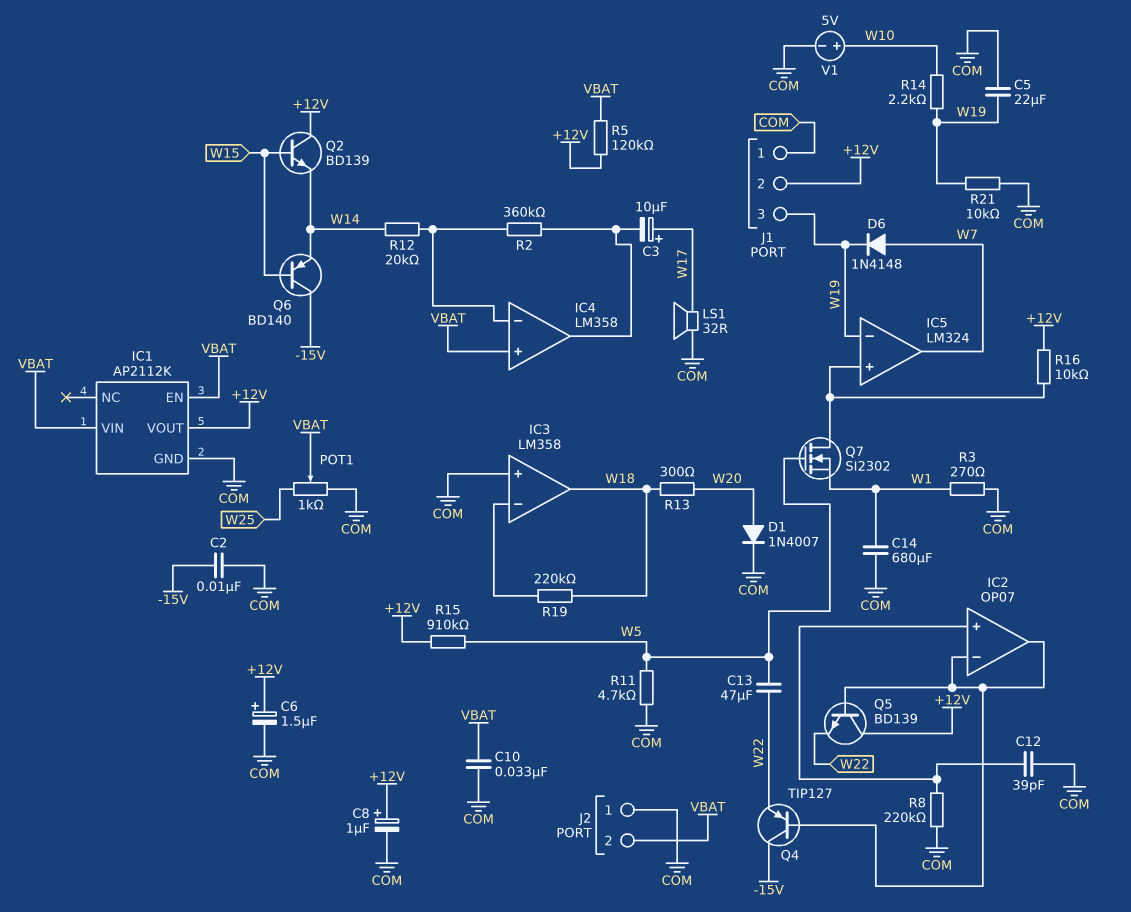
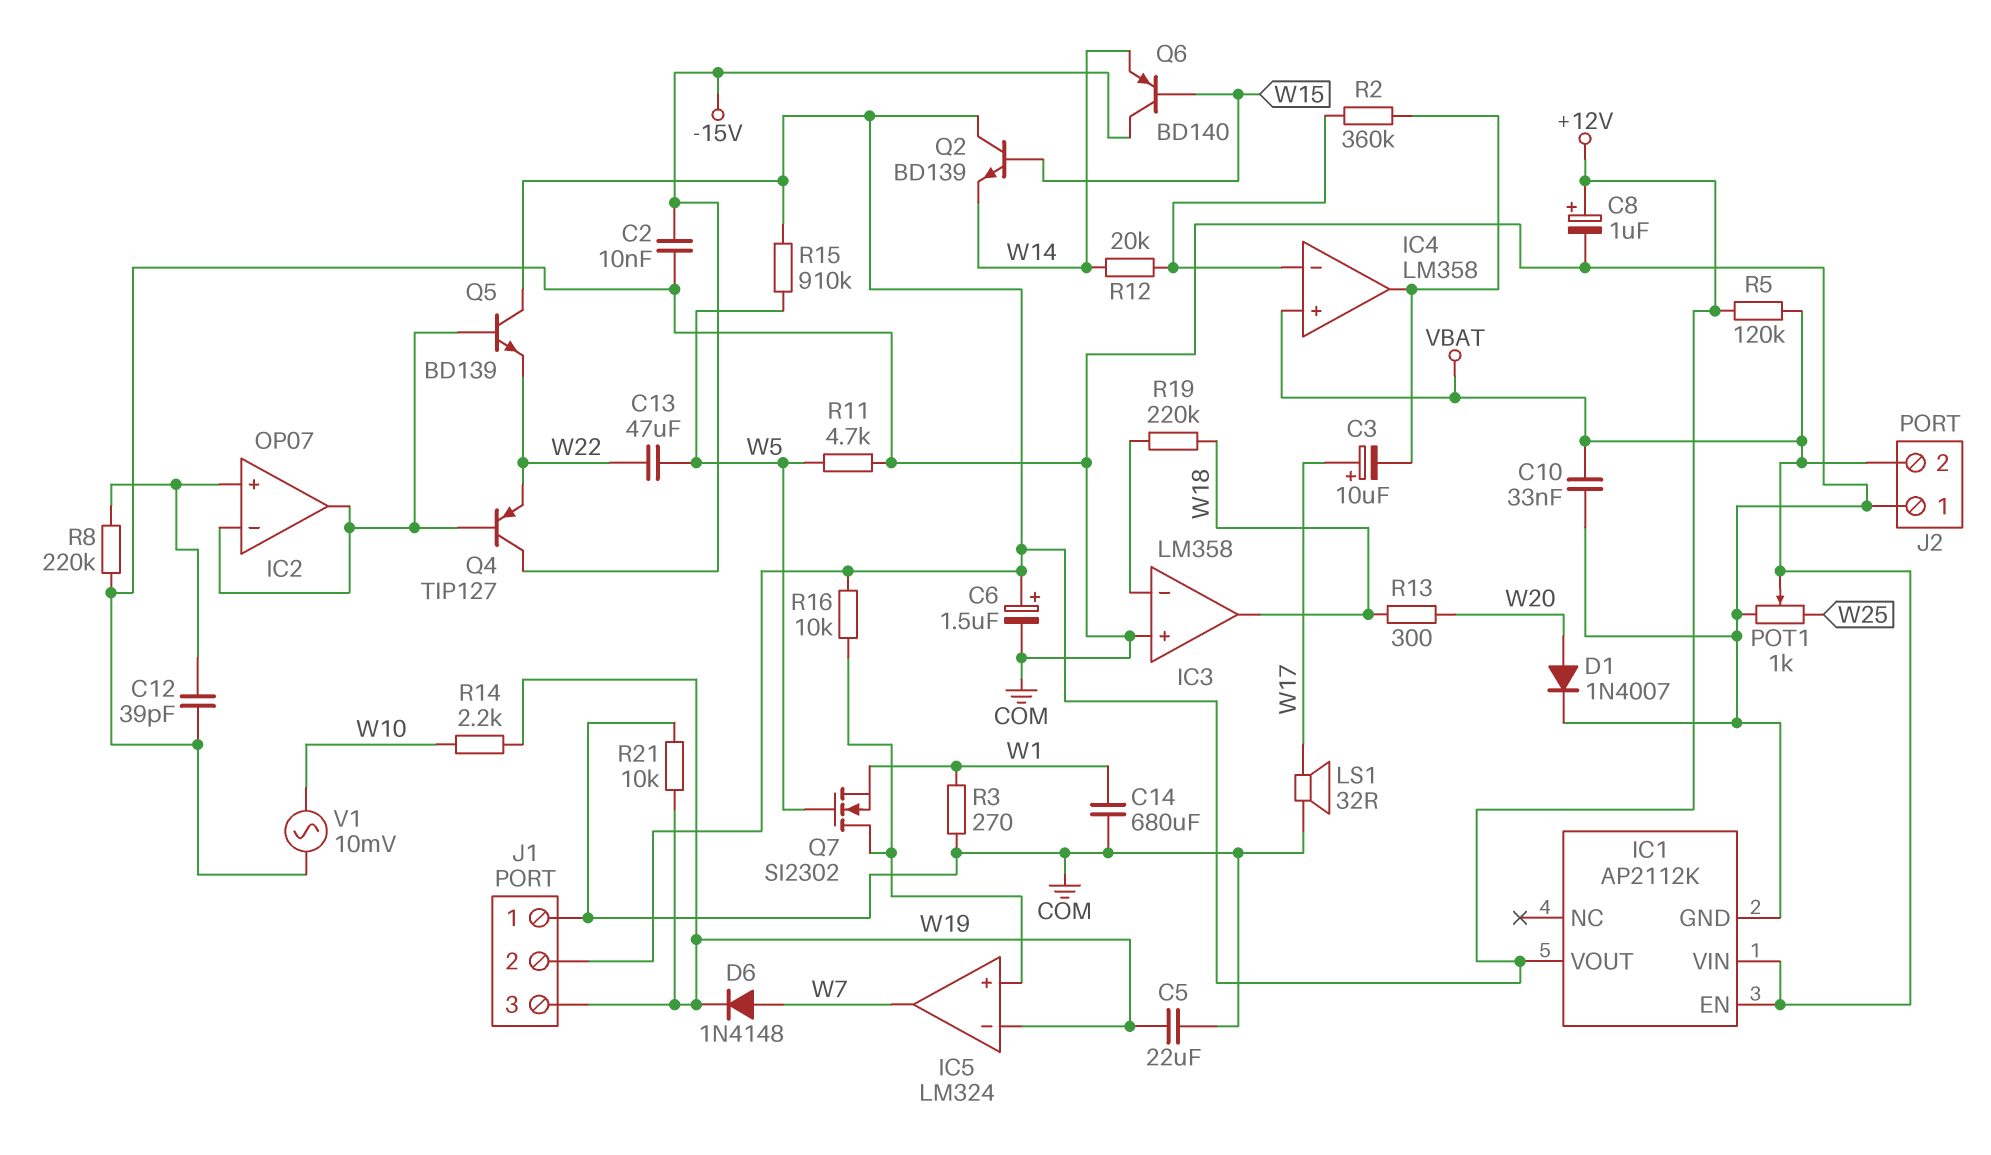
V1: 5V (plus W10, minus COM) -> AC 10mV (COM, W10)

